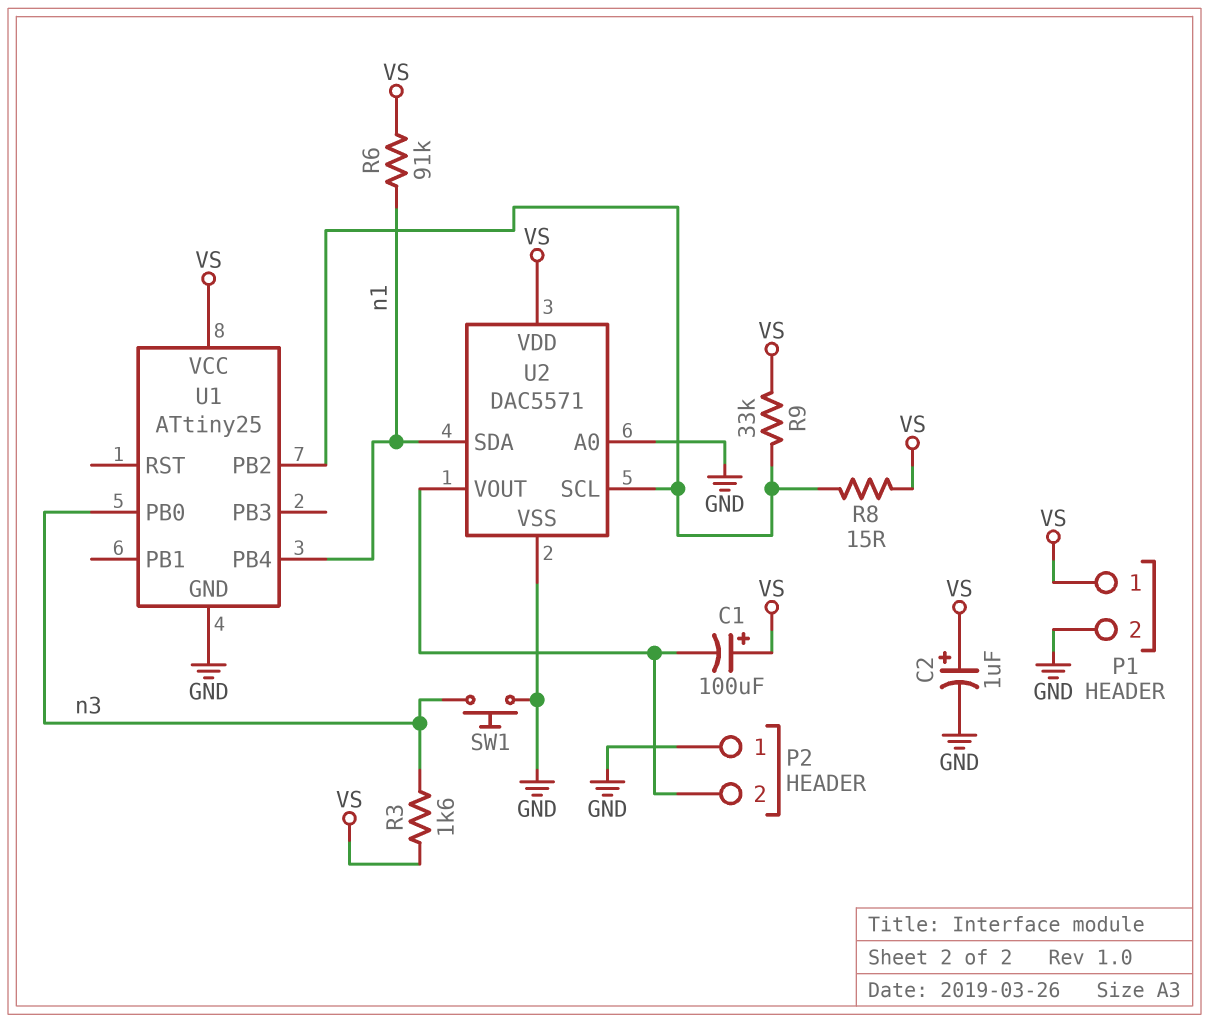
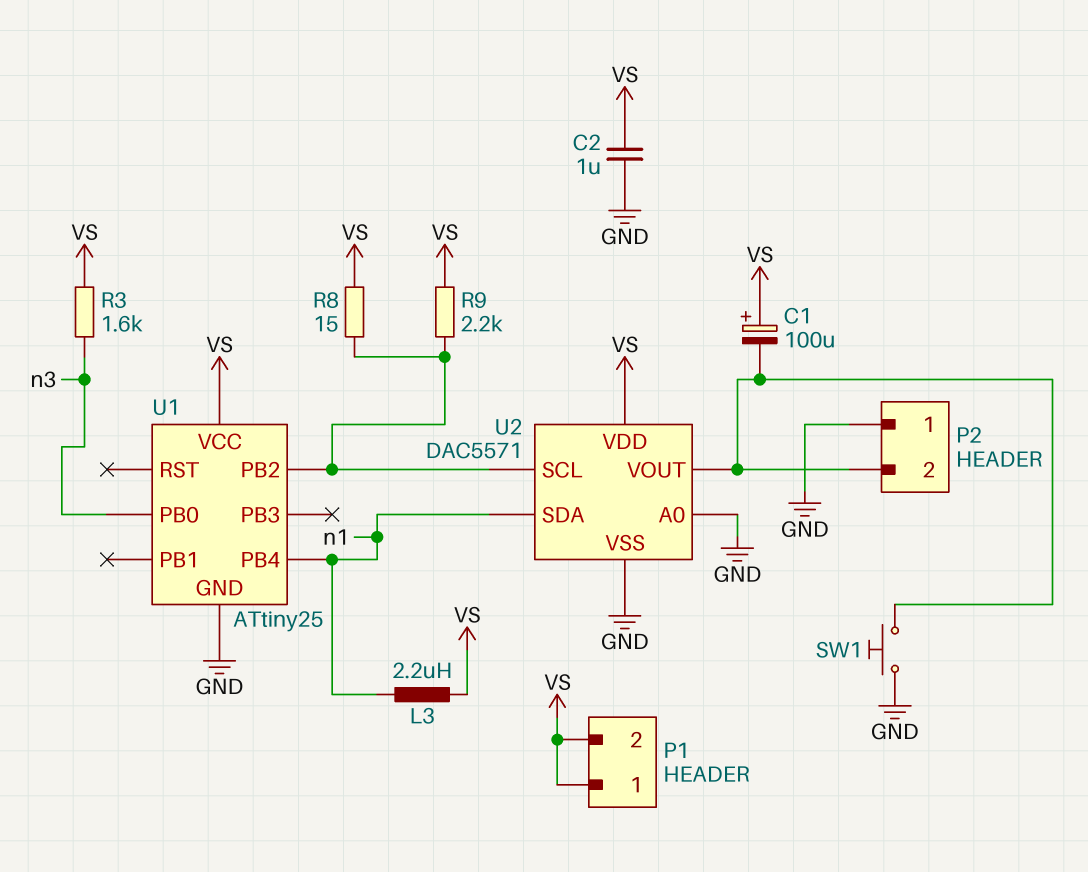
C2: 1uF (plus VS, minus GND) -> 1uF (GND, VS)
L3: none -> 2.2uH (VS, n1)
P1 pin 2: GND -> VS
R6: 91k (VS, n1) -> none
R9: 33k (U1/PB2, VS) -> 2.2k (U1/PB2, VS)
SW1: button (GND, n3) -> button (GND, P2/2)

